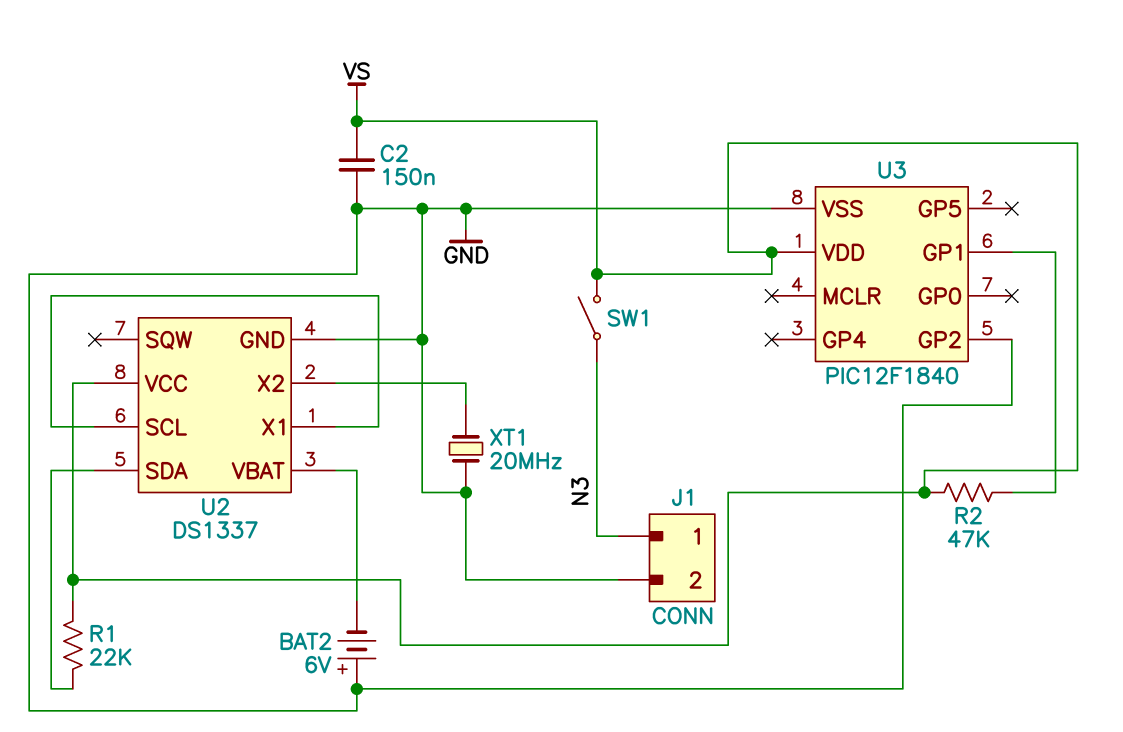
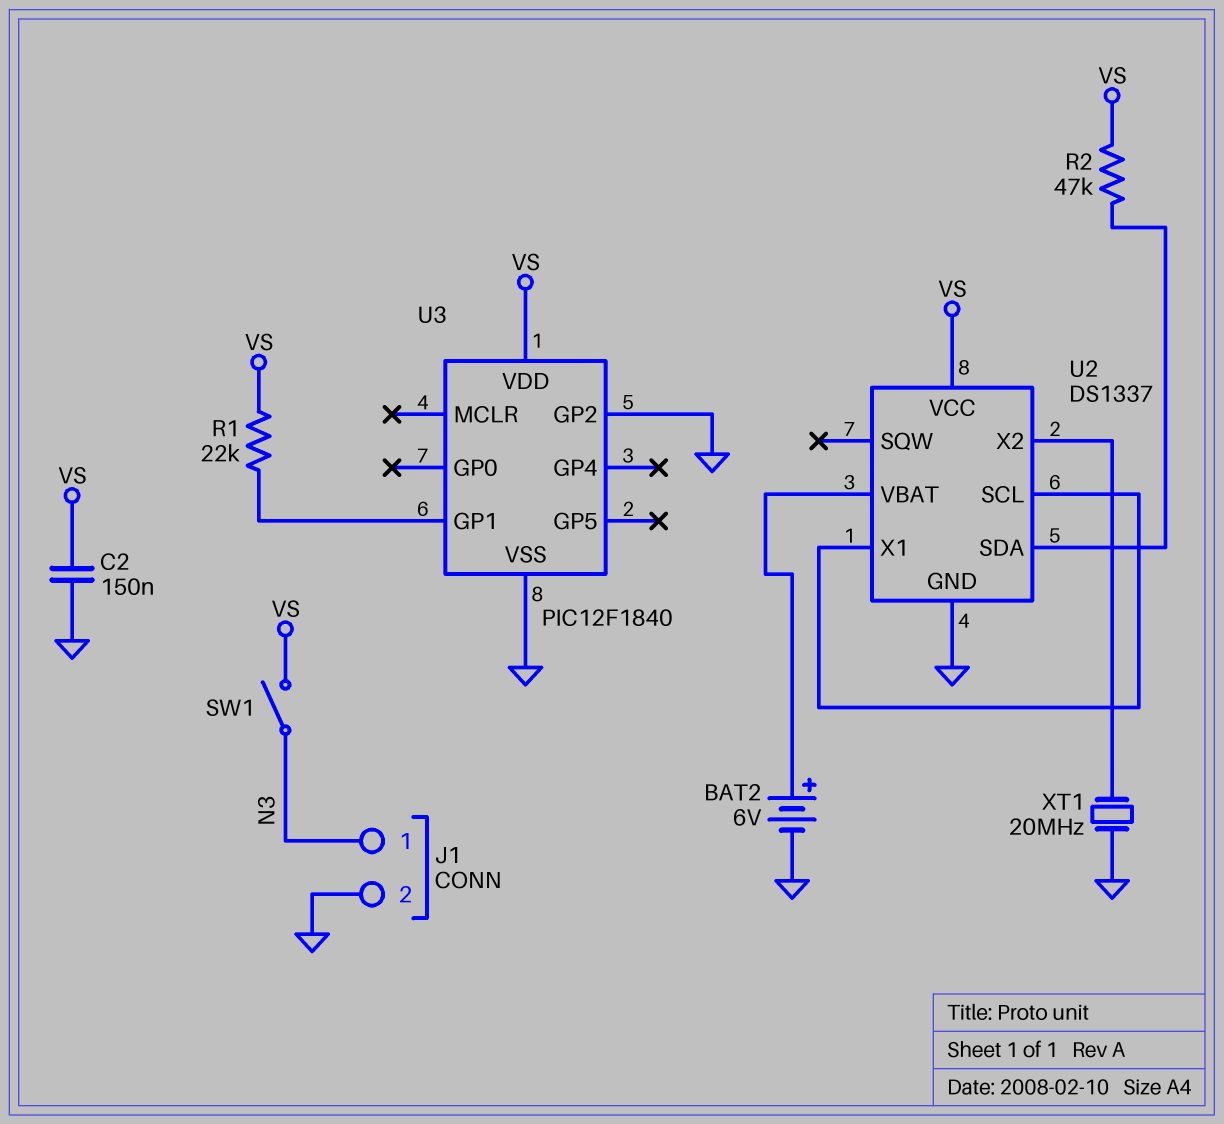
BAT2: 6V (plus GND, minus U2/VBAT) -> 6V (plus U2/VBAT, minus GND)
R1: 22k (U2/SDA, VS) -> 22k (U3/GP1, VS)
R2: 47k (U3/GP1, VS) -> 47k (U2/SDA, VS)

